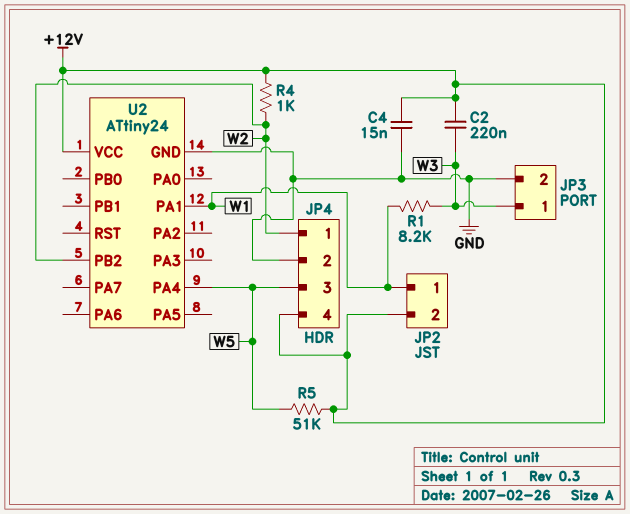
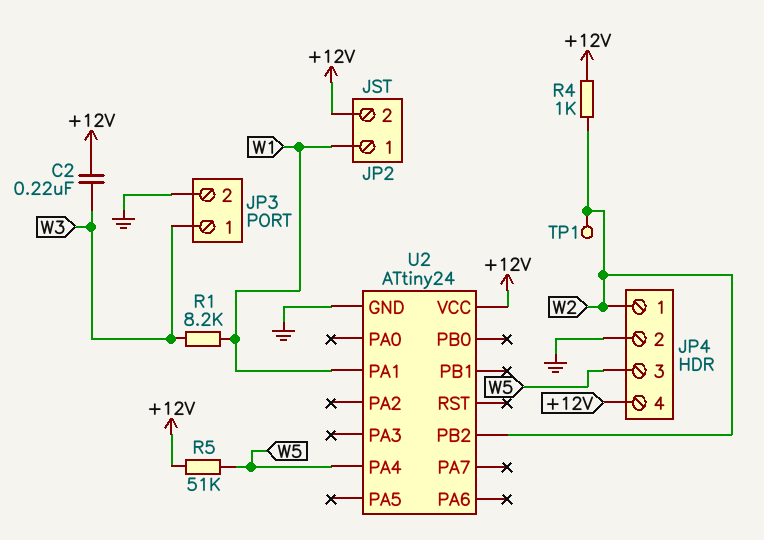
C4: 15nF (+12V, GND) -> none
TP1: none -> test point (W2)

